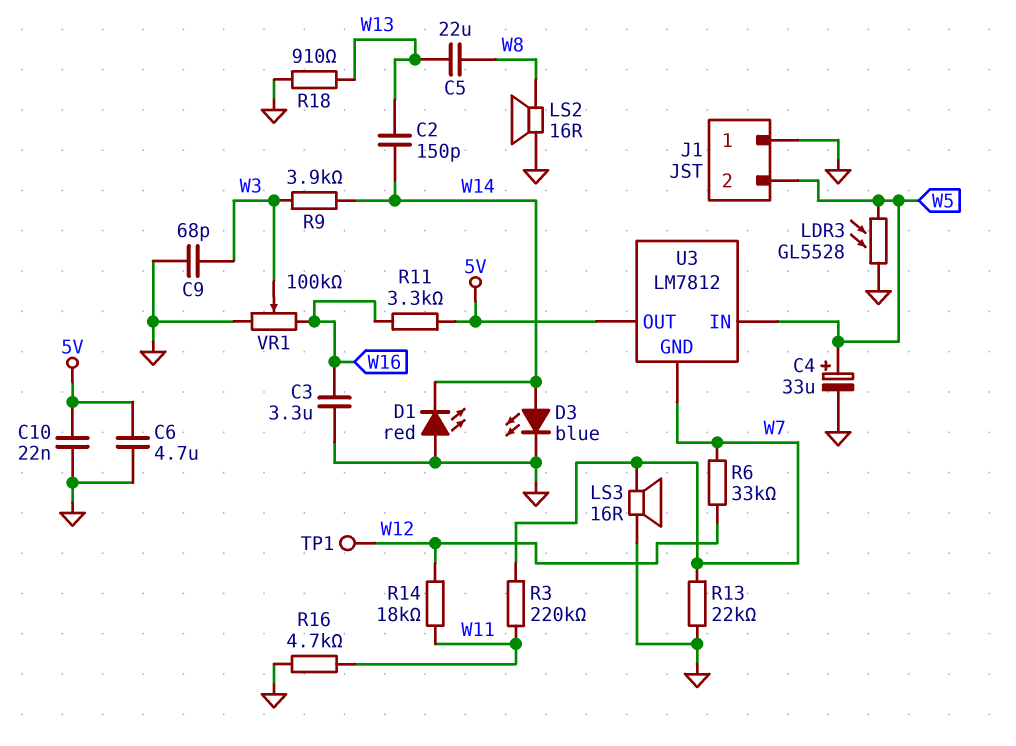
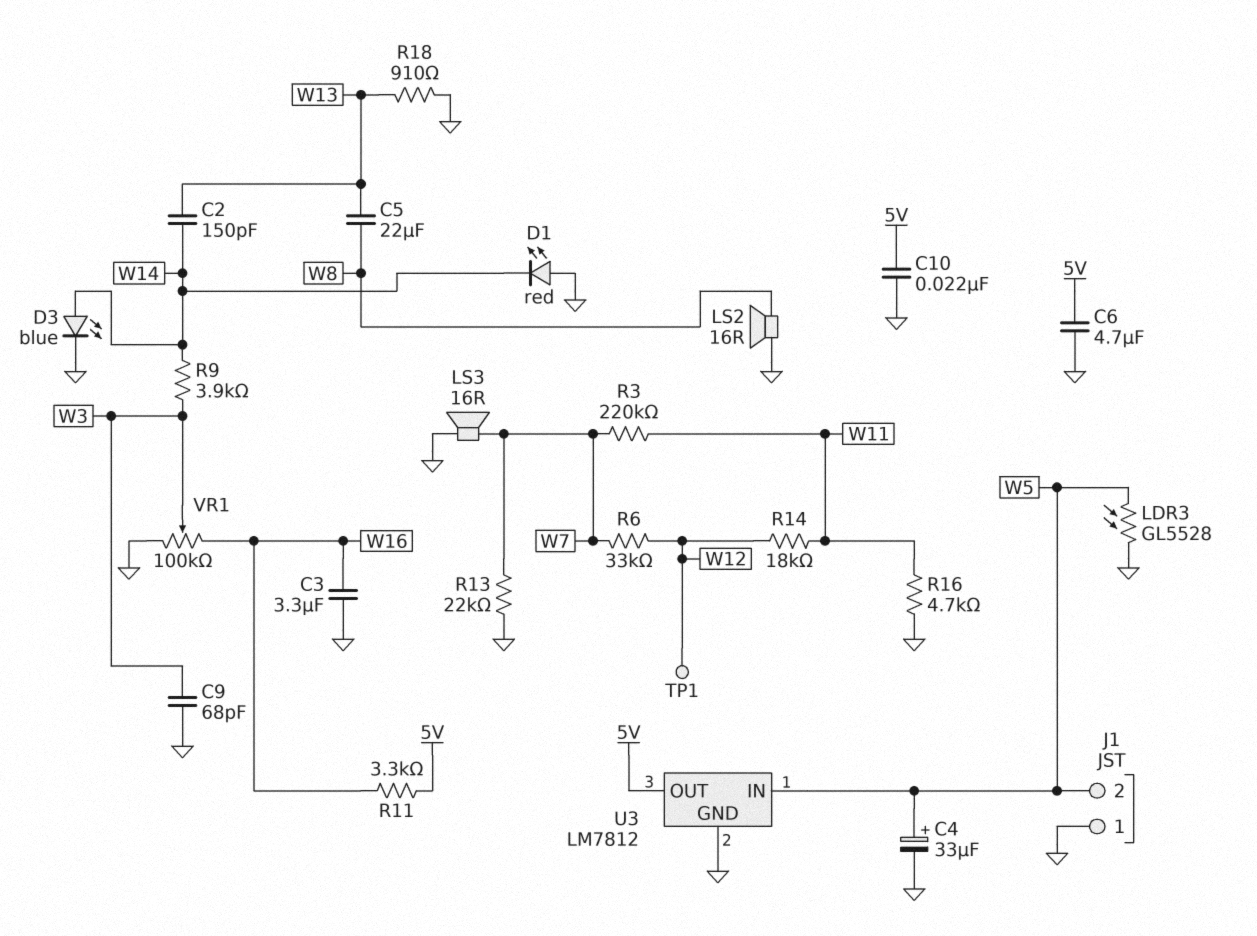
U3 pin GND: W7 -> GND

